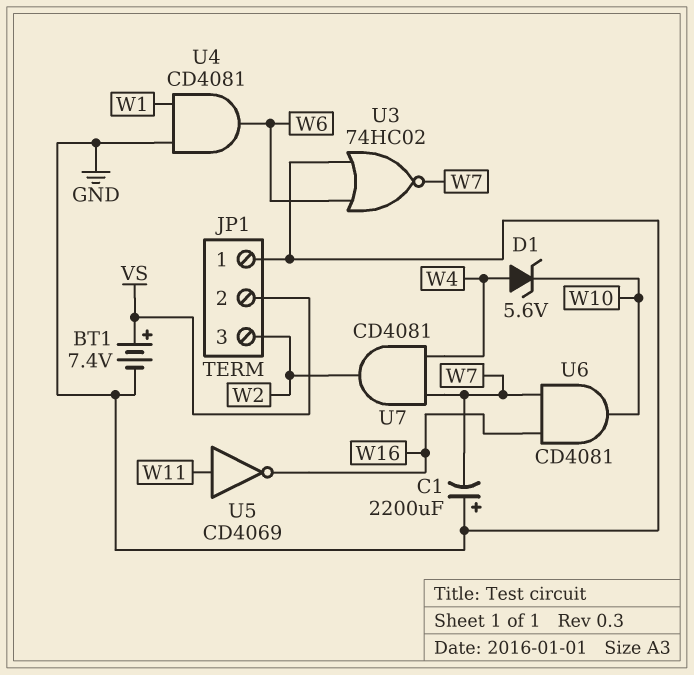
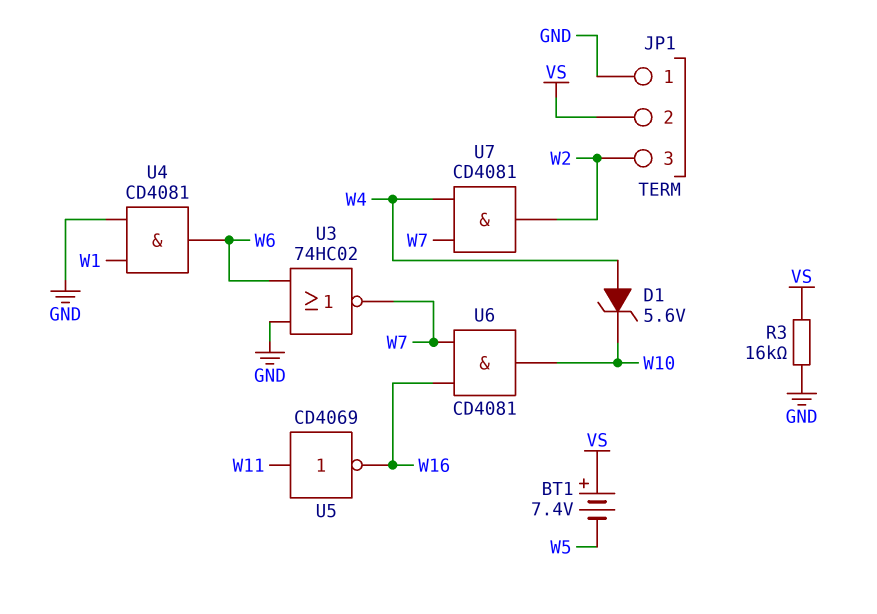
BT1: 7.4V (plus VS, minus GND) -> 7.4V (plus VS, minus W5)
C1: 2200uF (plus GND, minus W7) -> none
R3: none -> 16k (GND, VS)

